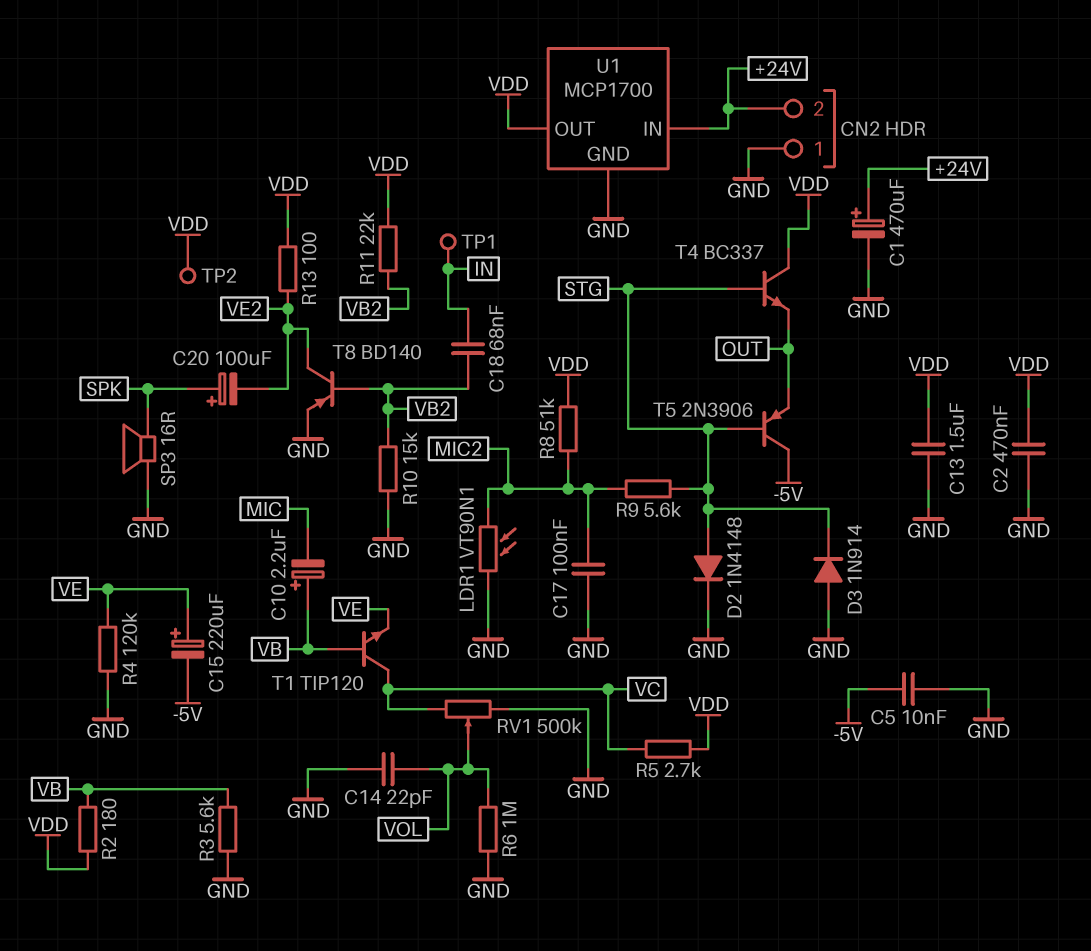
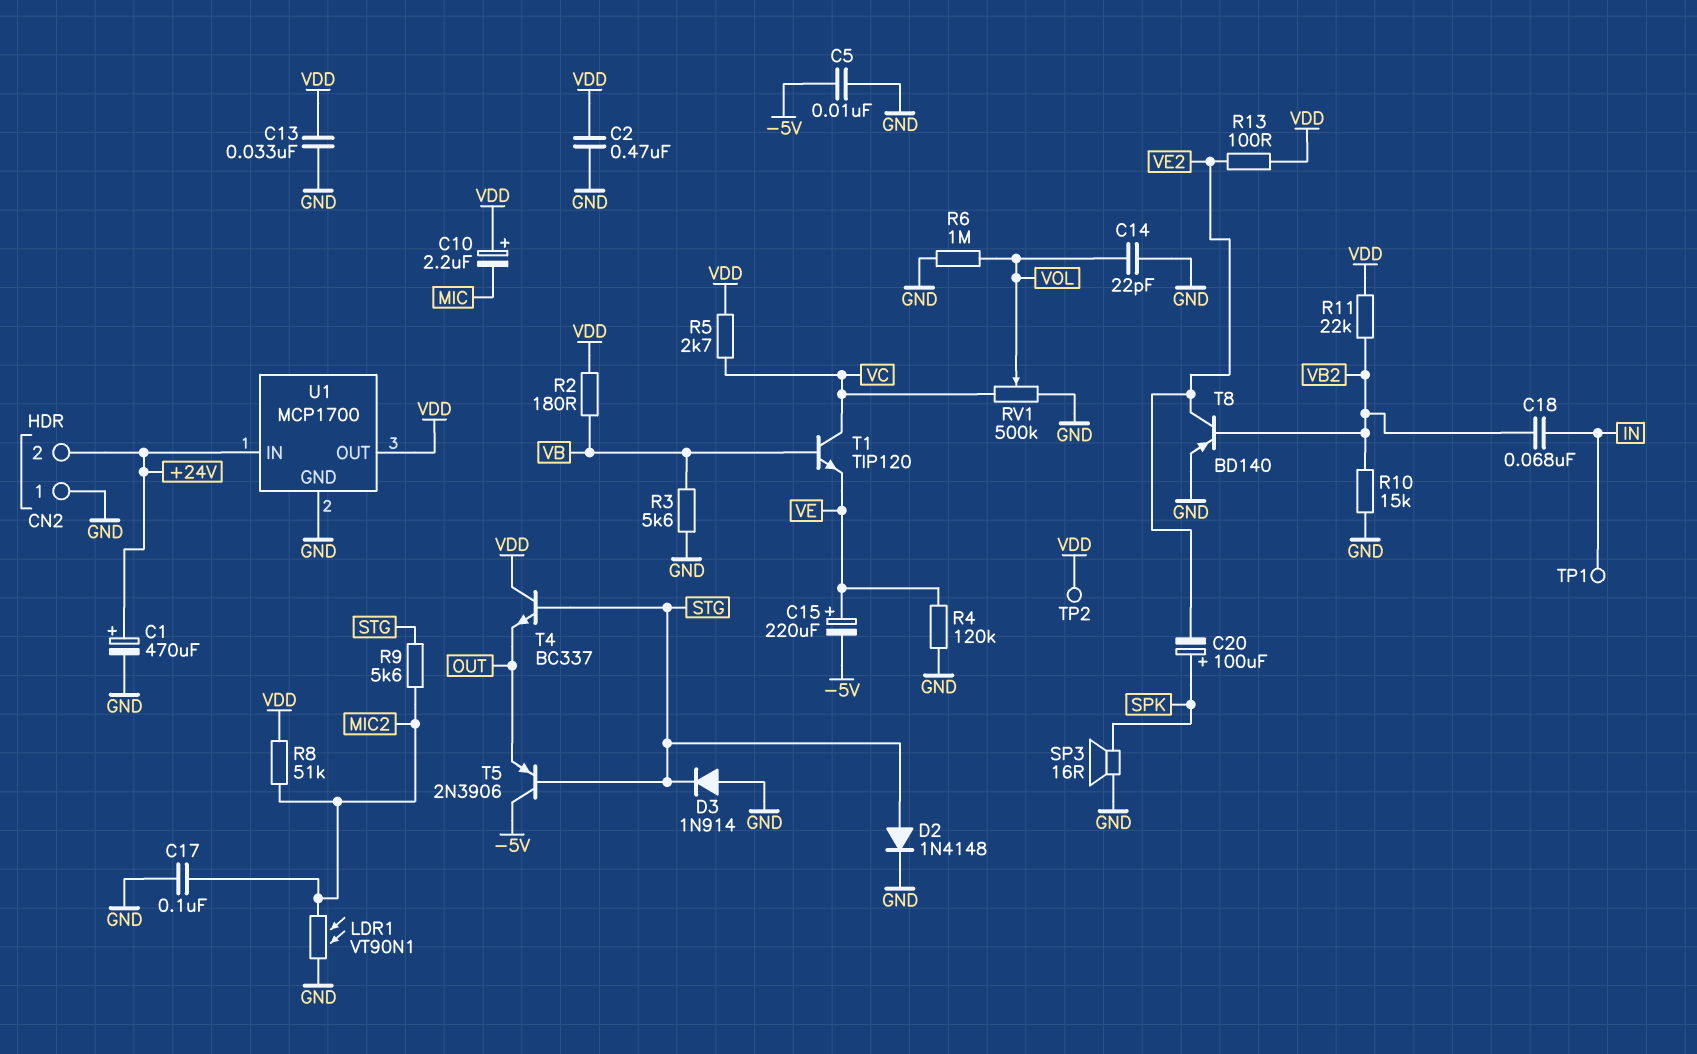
C10: 2.2uF (plus VB, minus MIC) -> 2.2uF (plus VDD, minus MIC)
C13: 1.5uF (GND, VDD) -> 33nF (GND, VDD)

